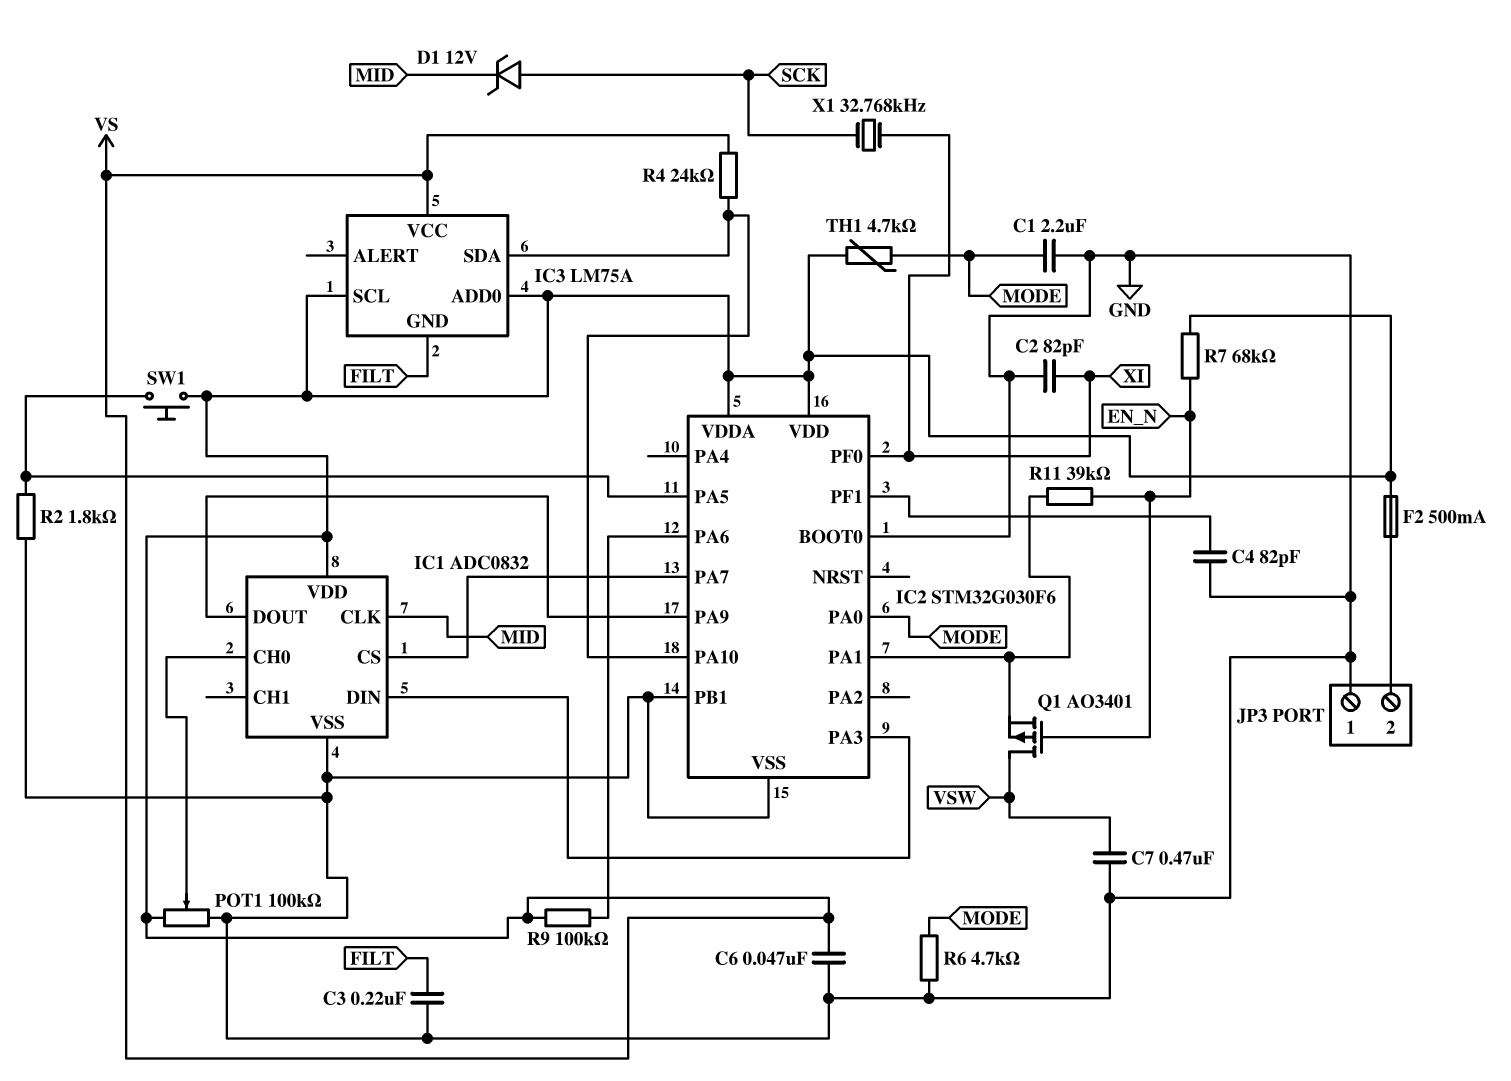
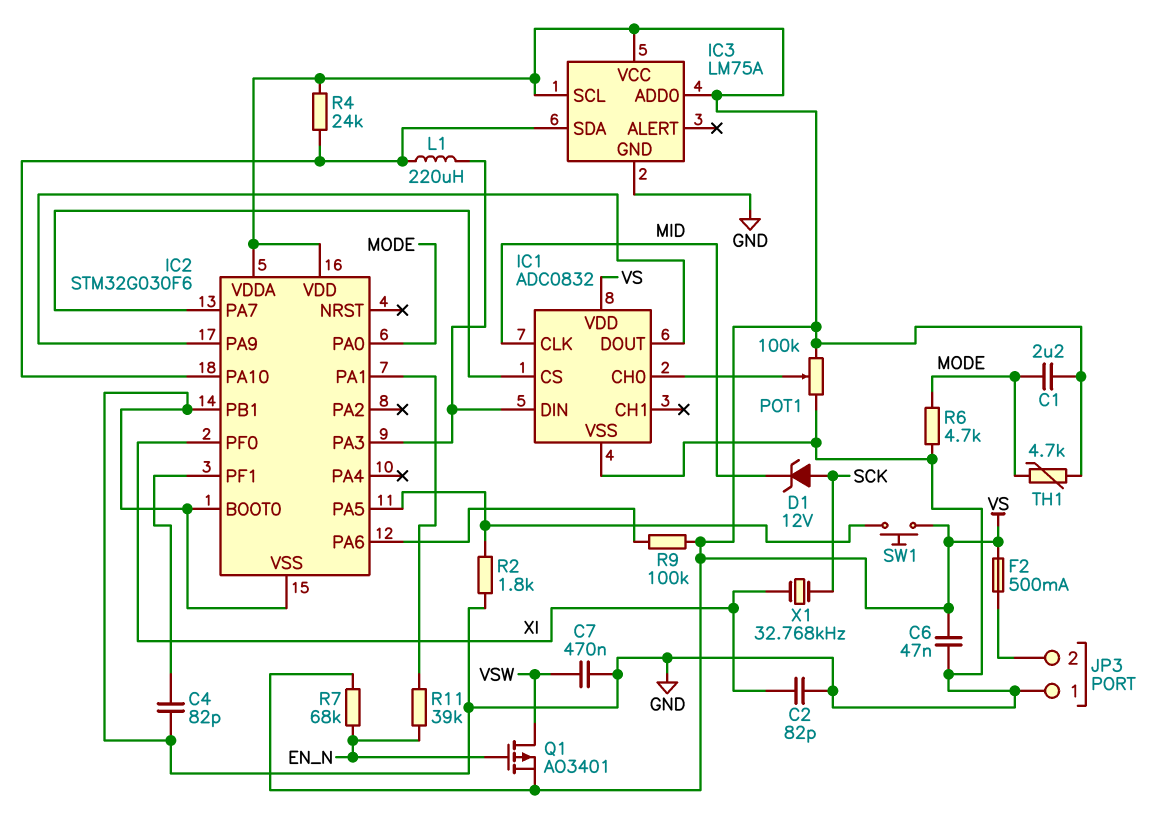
C1: 2.2uF (GND, MODE) -> 2.2uF (MODE, VS)
C3: 220nF (FILT, GND) -> none
IC3 pin GND: FILT -> GND
L1: none -> 220uH (IC1/DIN, IC2/PA10)
Q1: PMOS AO3401 (G EN_N, D VSW, S IC2/PA1) -> PMOS AO3401 (G EN_N, D VSW, S VS)

